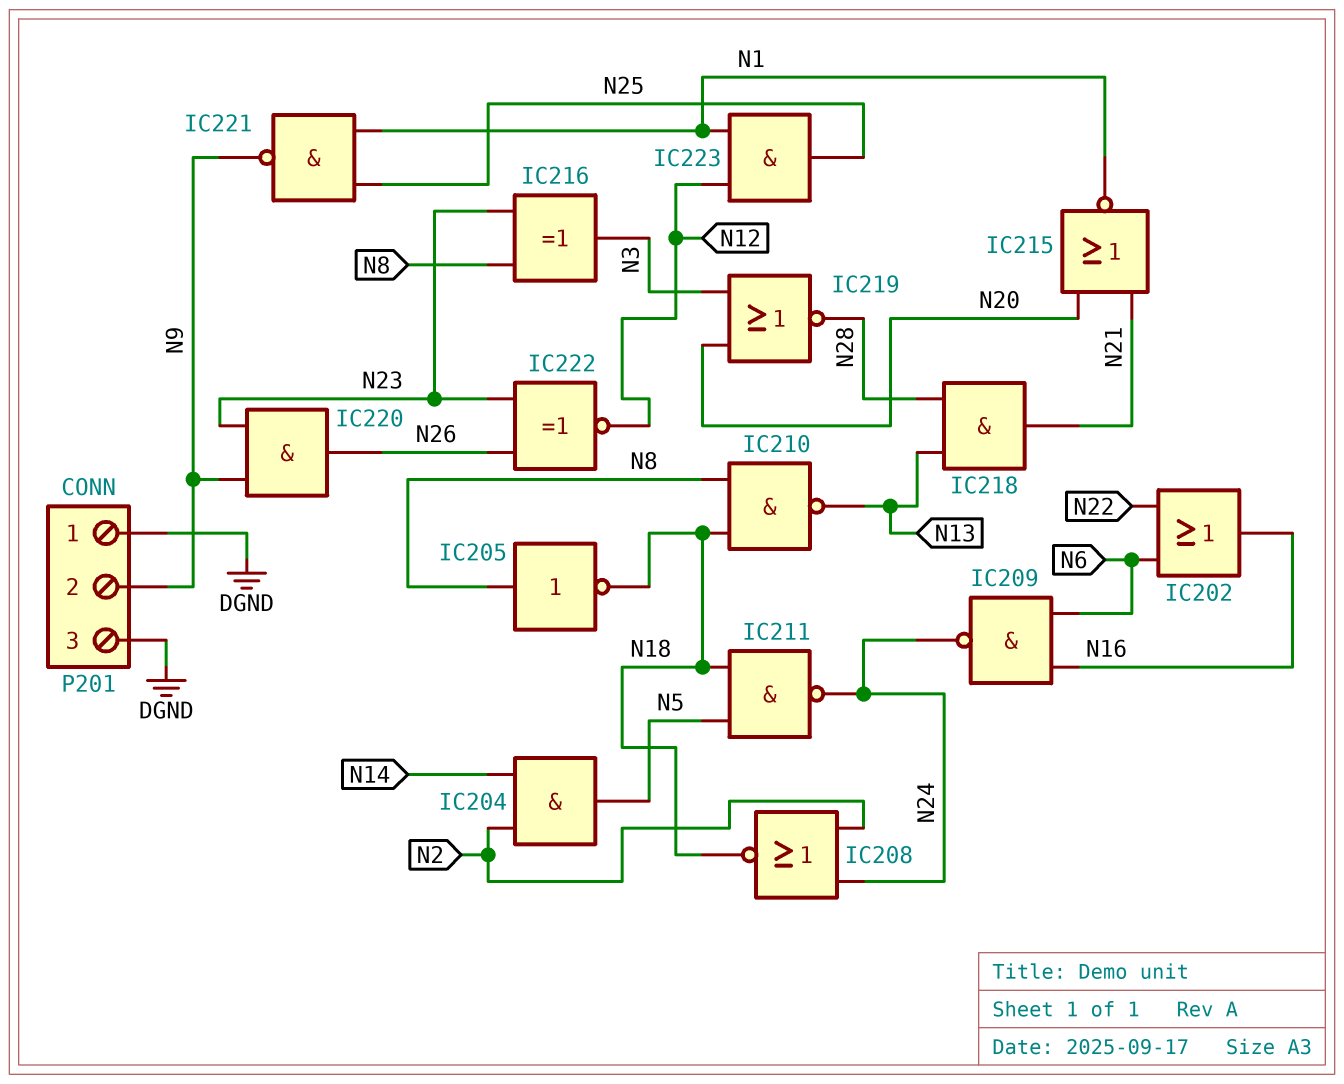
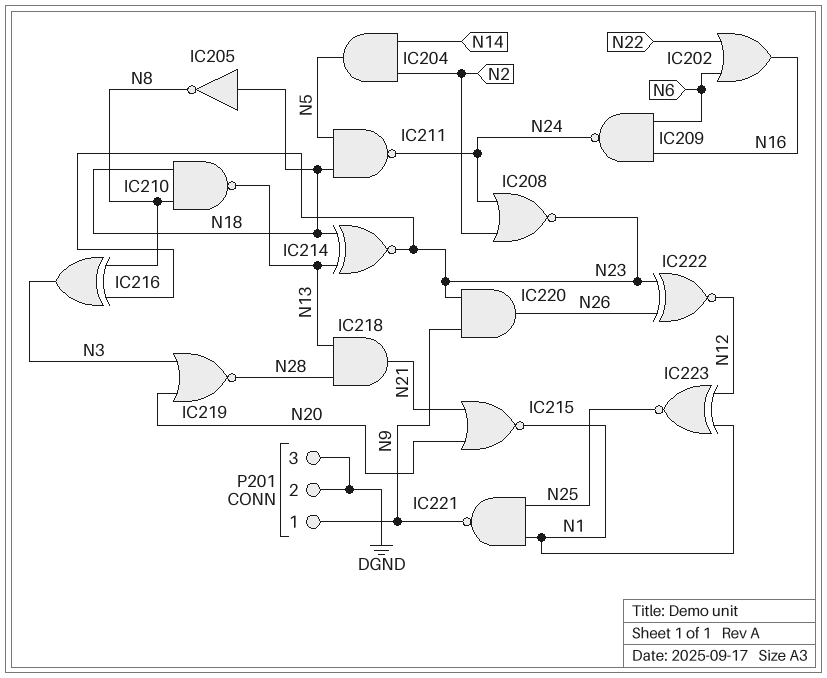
IC205: NOT (in N8, out N18) -> NOT (in N18, out N8)
IC208: NOR (in N2, in N24, out N18) -> NOR (in N2, in N24, out N23)
IC214: none -> XNOR (in N13, in N18, out N23)
IC223: AND (in N1, in N12, out N25) -> XNOR (in N1, in N12, out N25)
P201 pin 1: DGND -> N9
P201 pin 2: N9 -> DGND

